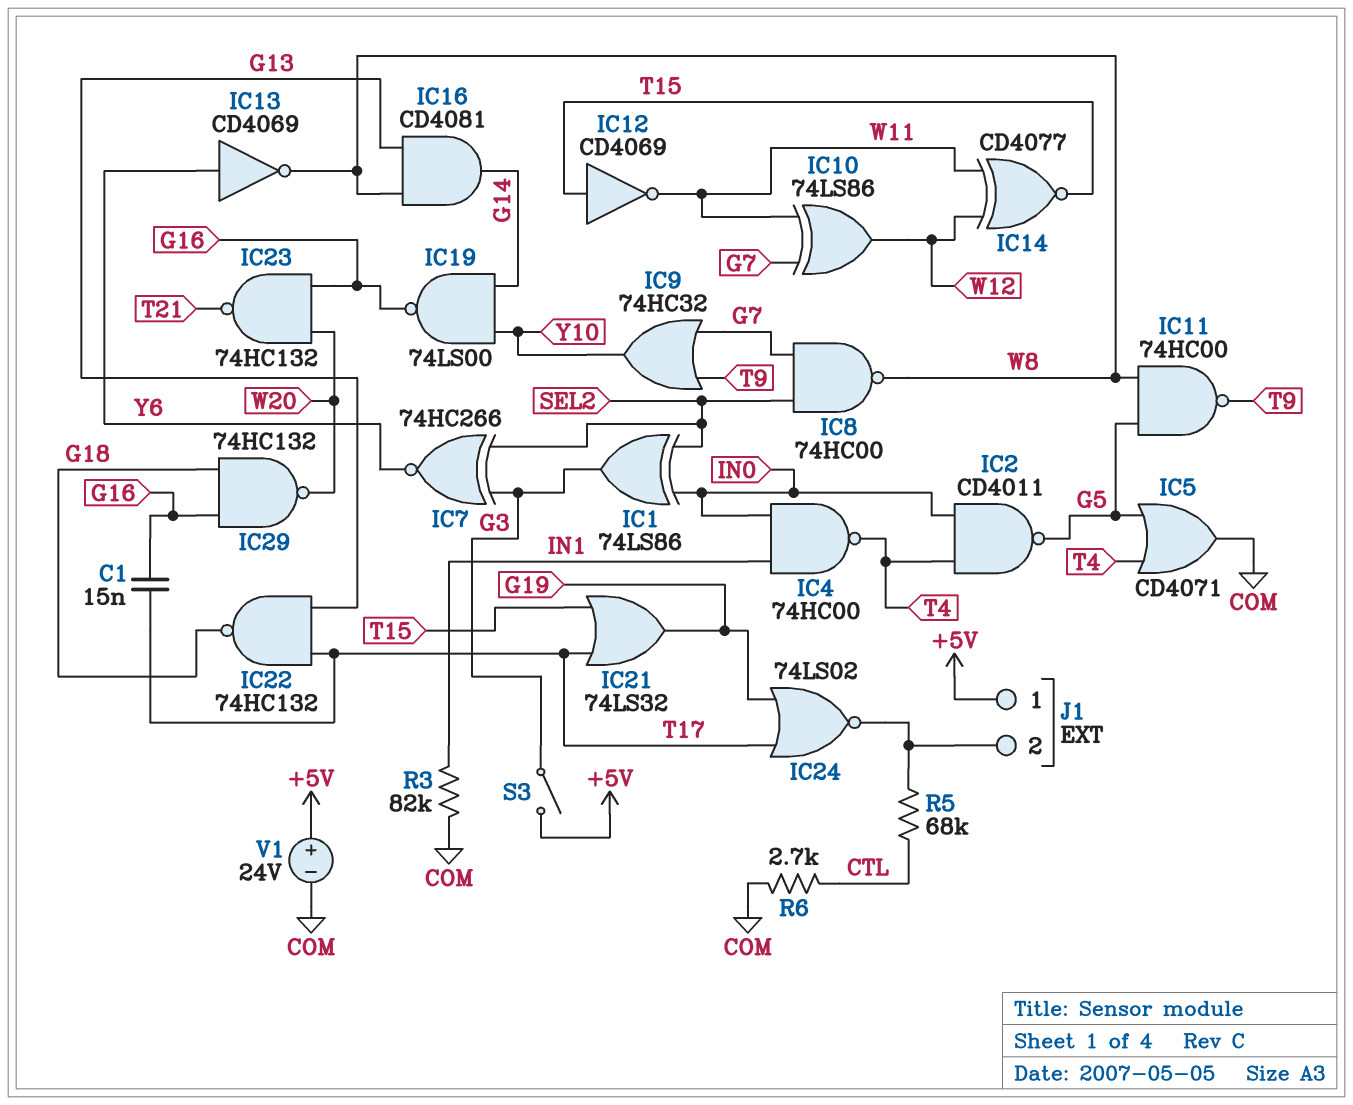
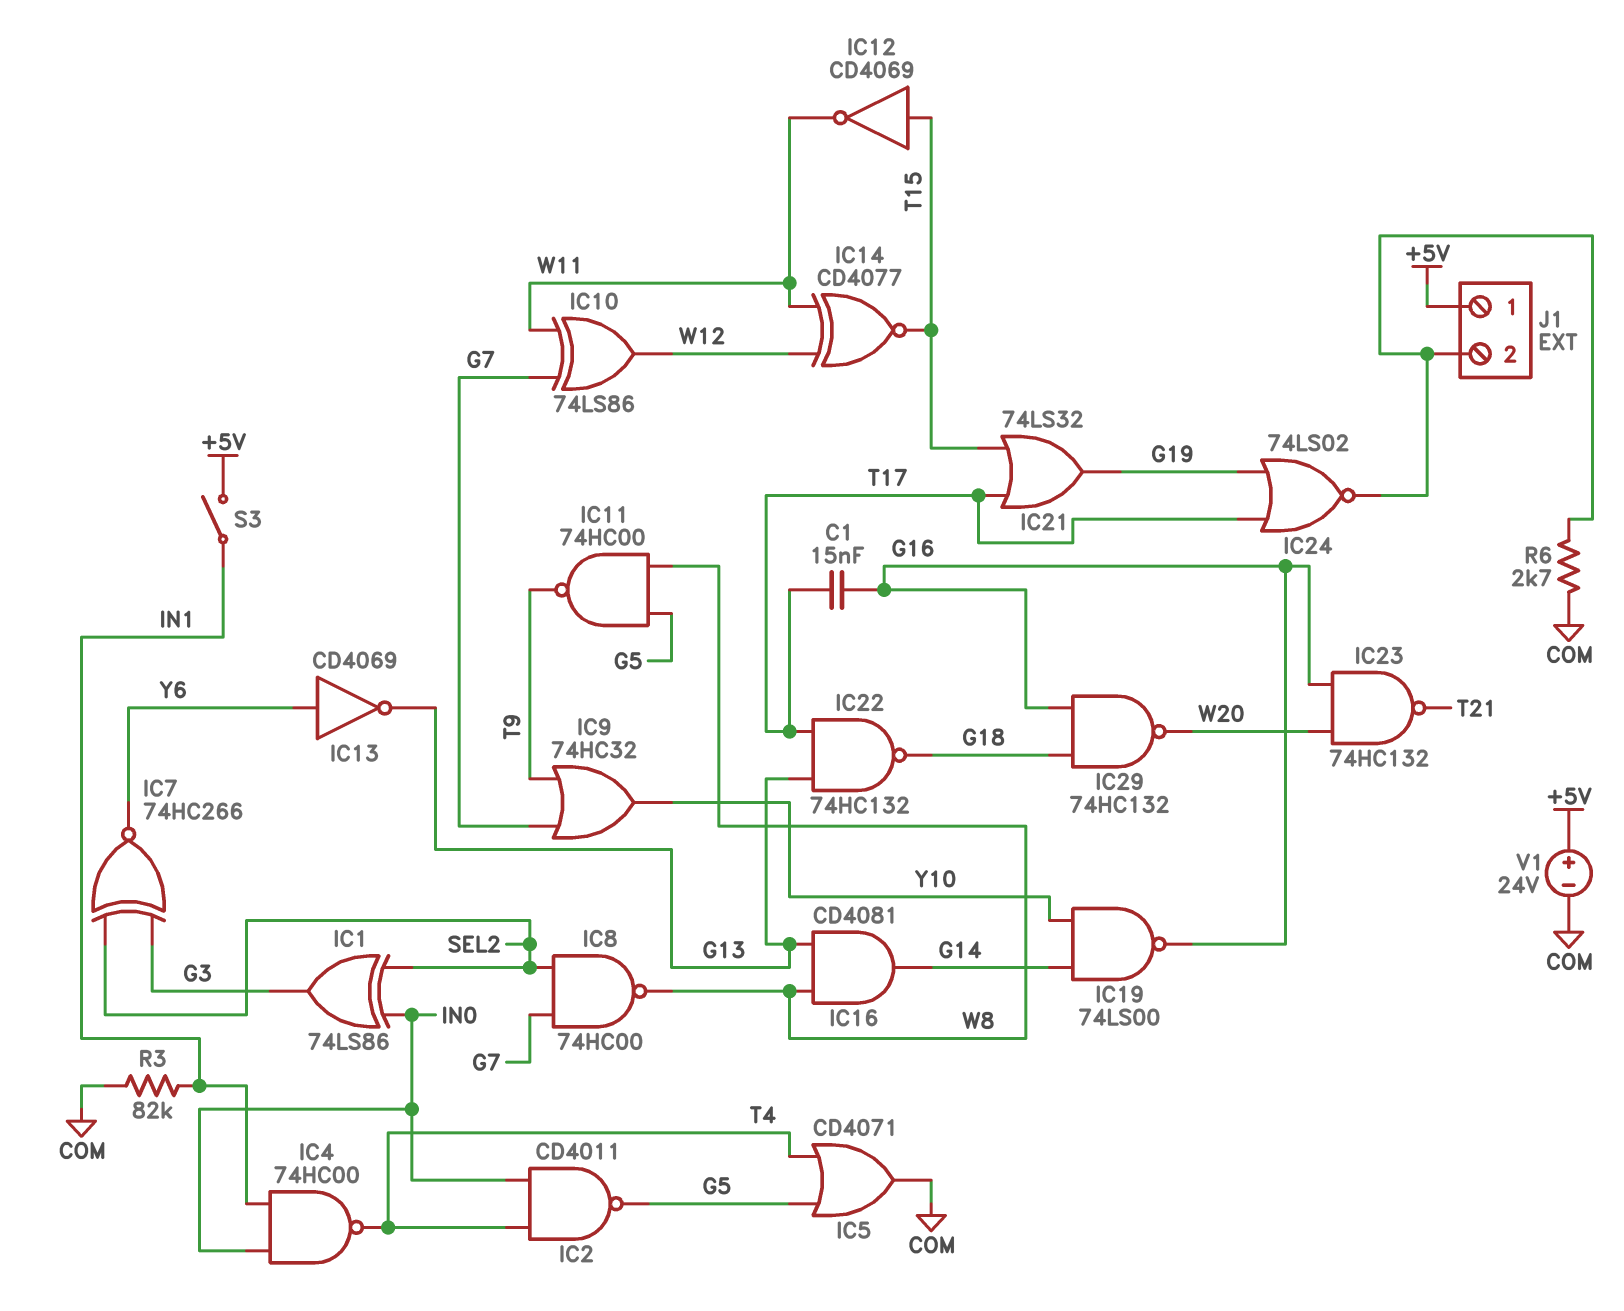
IC13: NOT CD4069 (in Y6, out W8) -> NOT CD4069 (in Y6, out G13)
R5: 68k (CTL, J1/2) -> none
R6: 2.7k (COM, CTL) -> 2.7k (COM, J1/2)
S3: switch (+5V, G3) -> switch (+5V, IN1)

